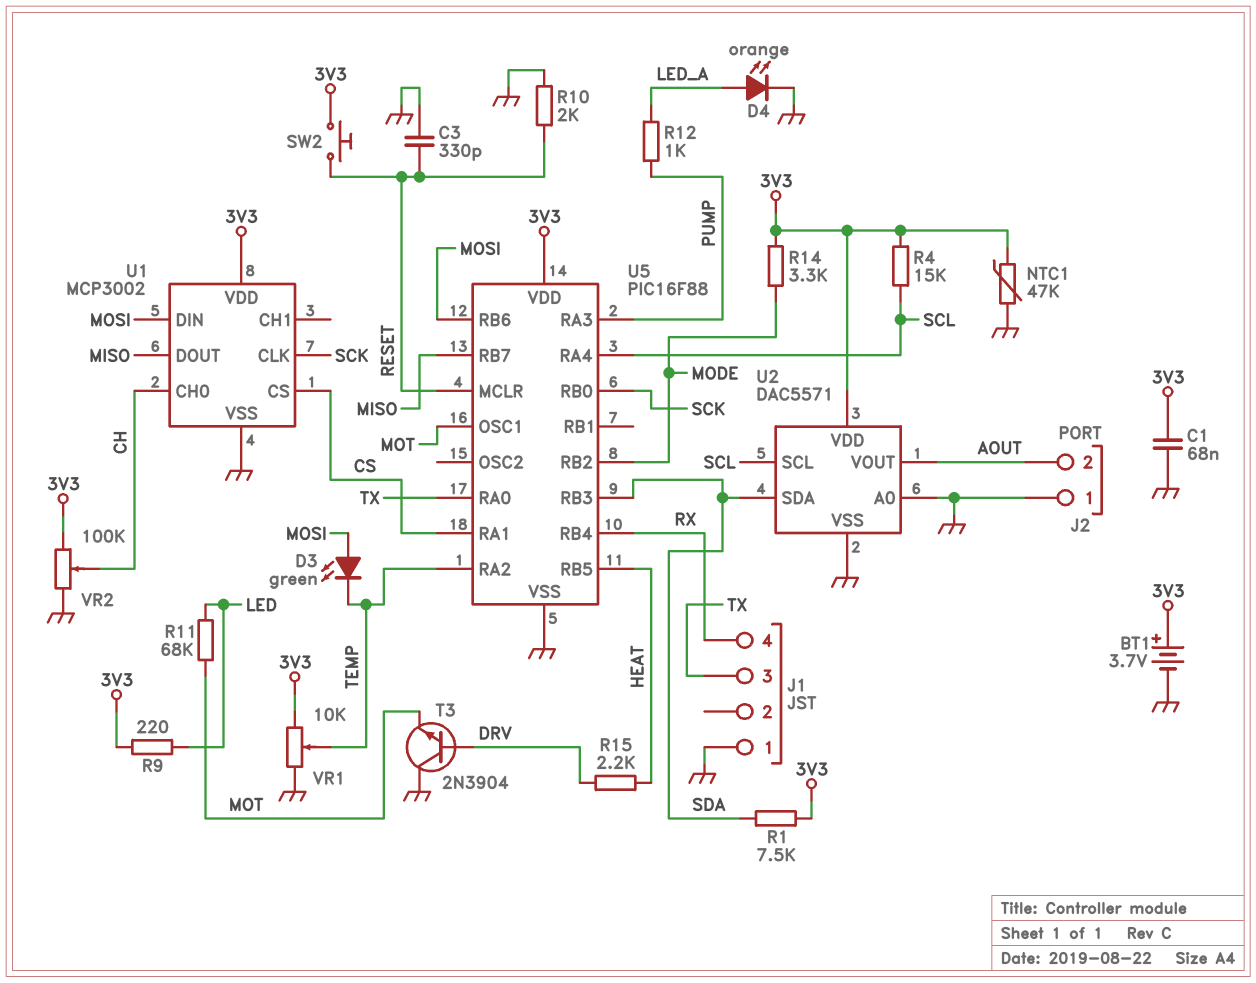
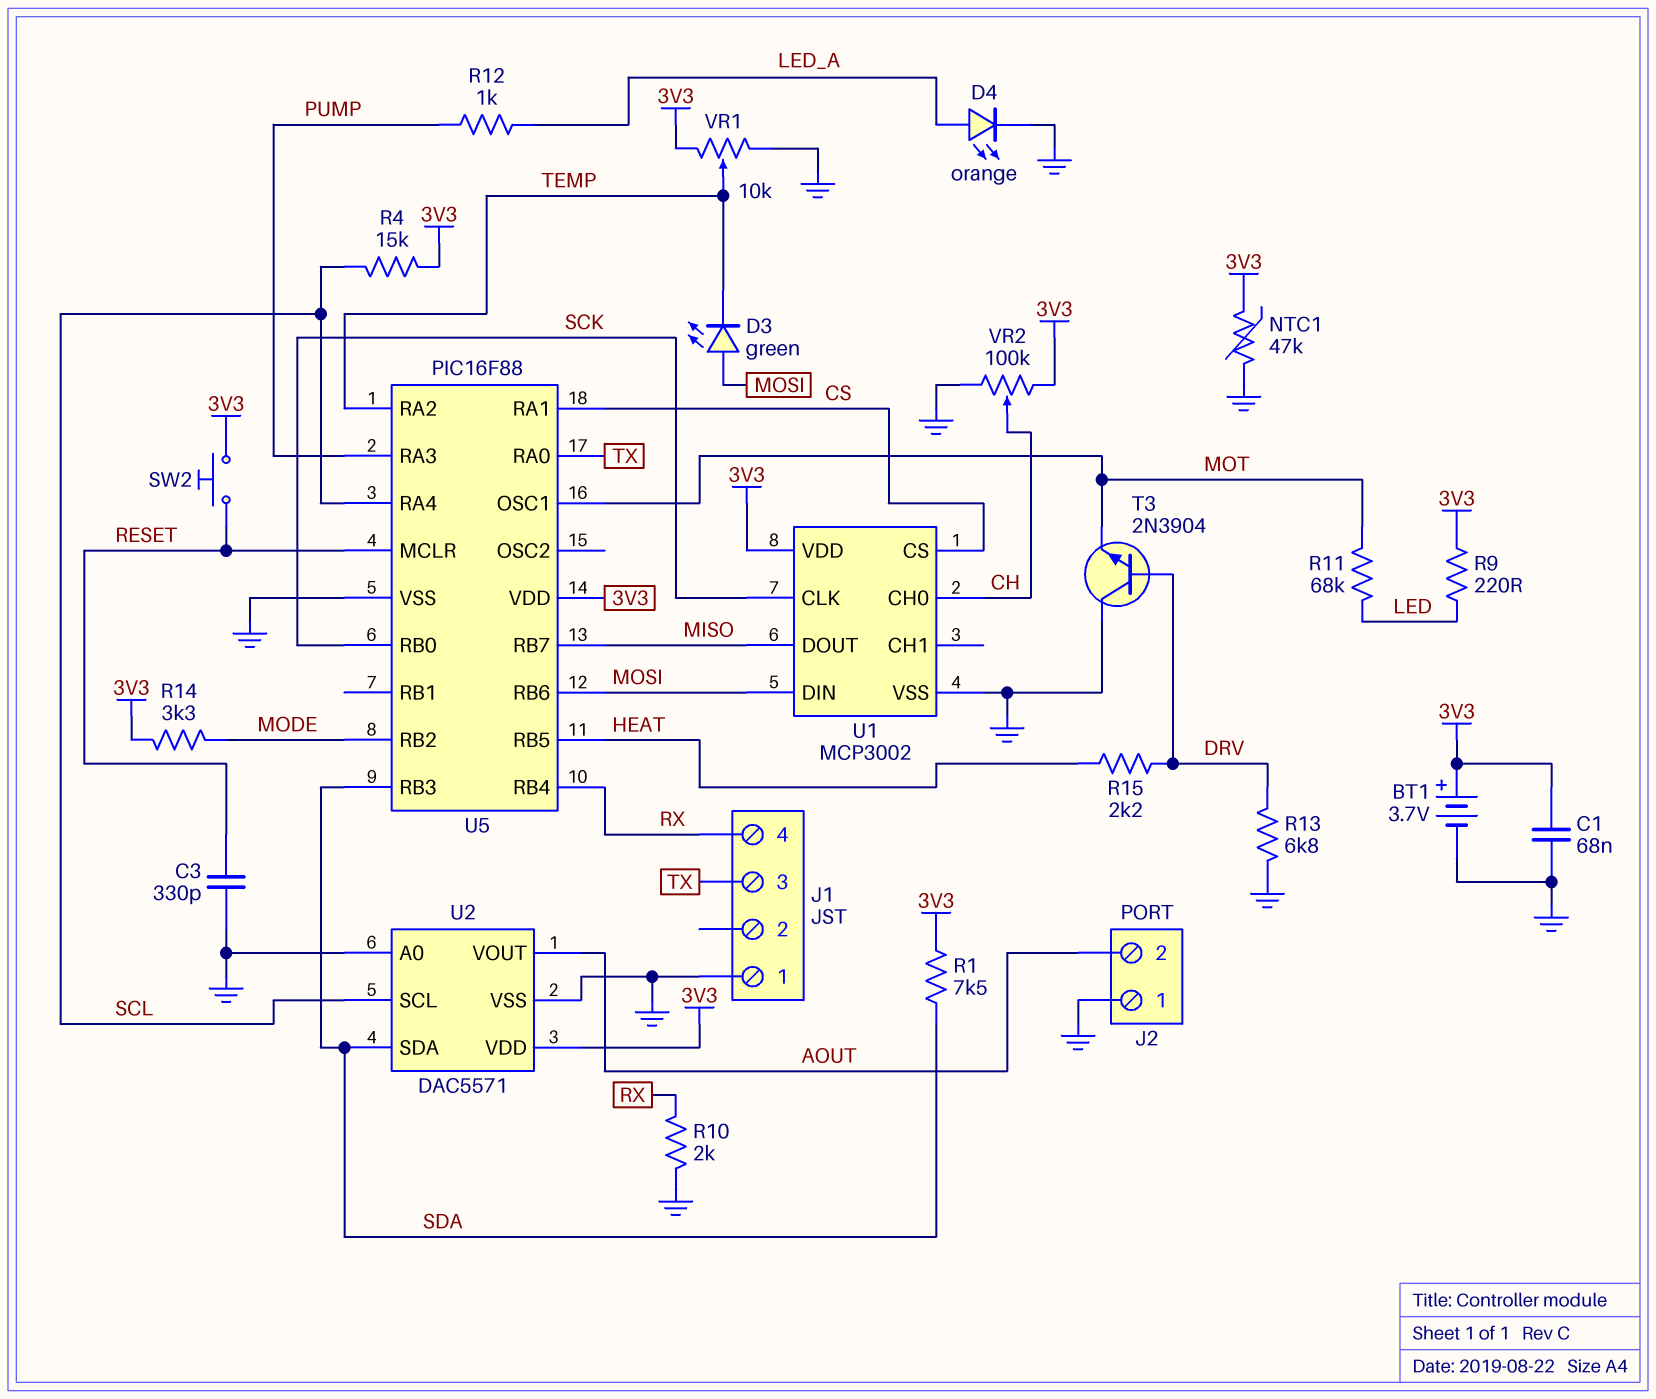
R10: 2k (GND, RESET) -> 2k (GND, RX)
R13: none -> 6.8k (DRV, GND)

